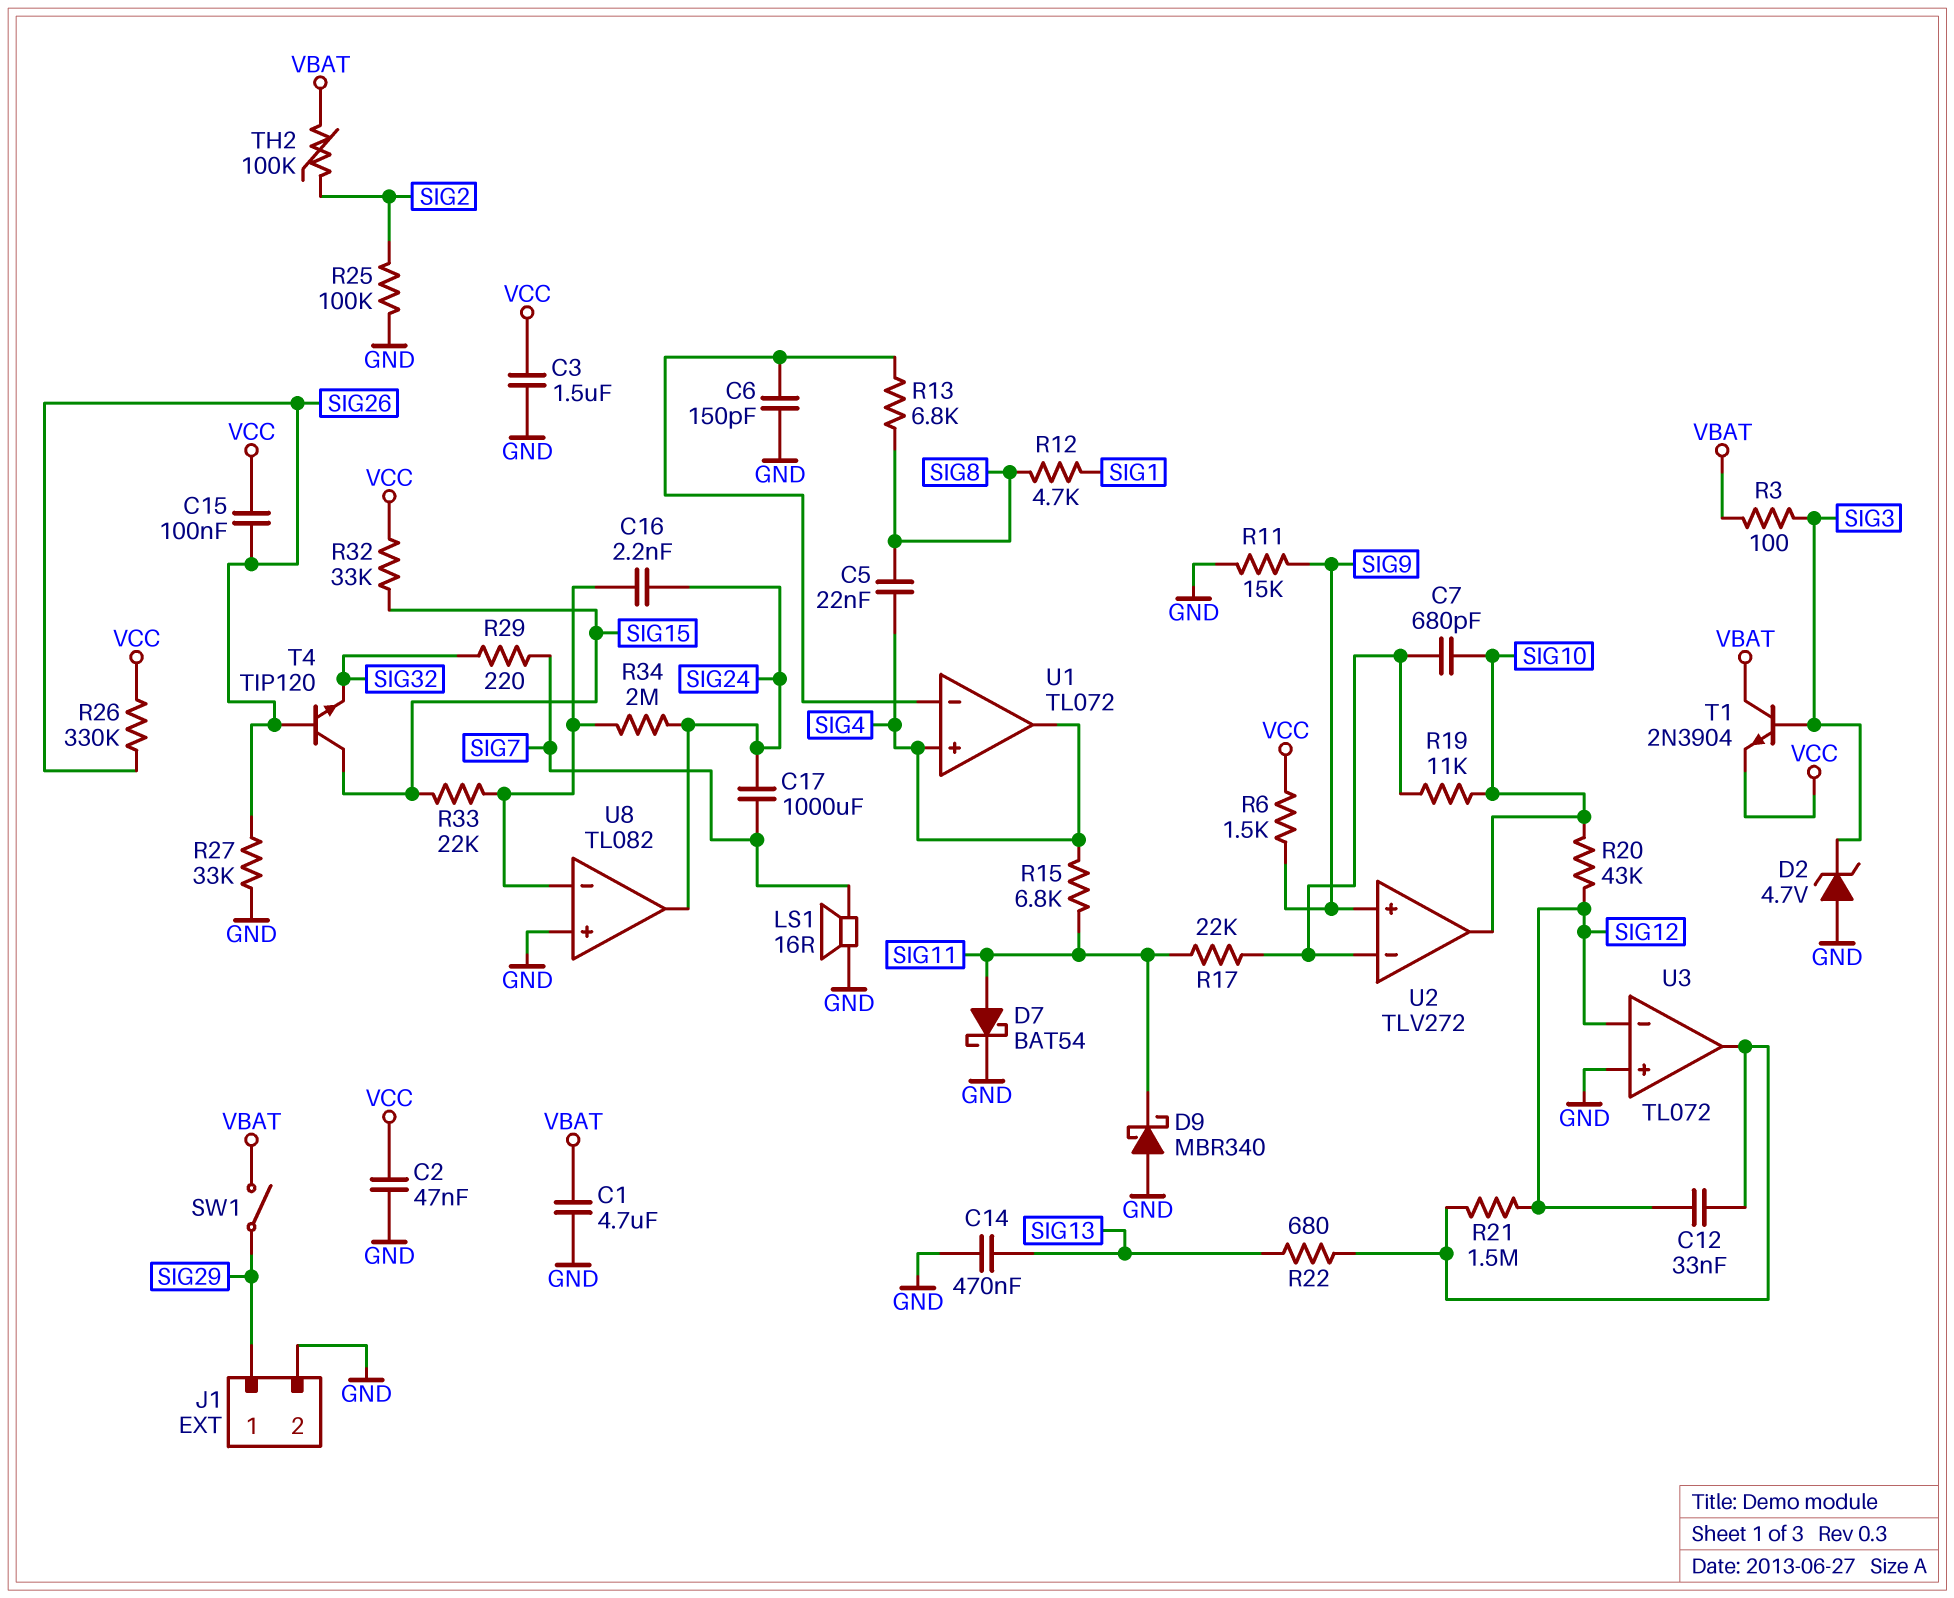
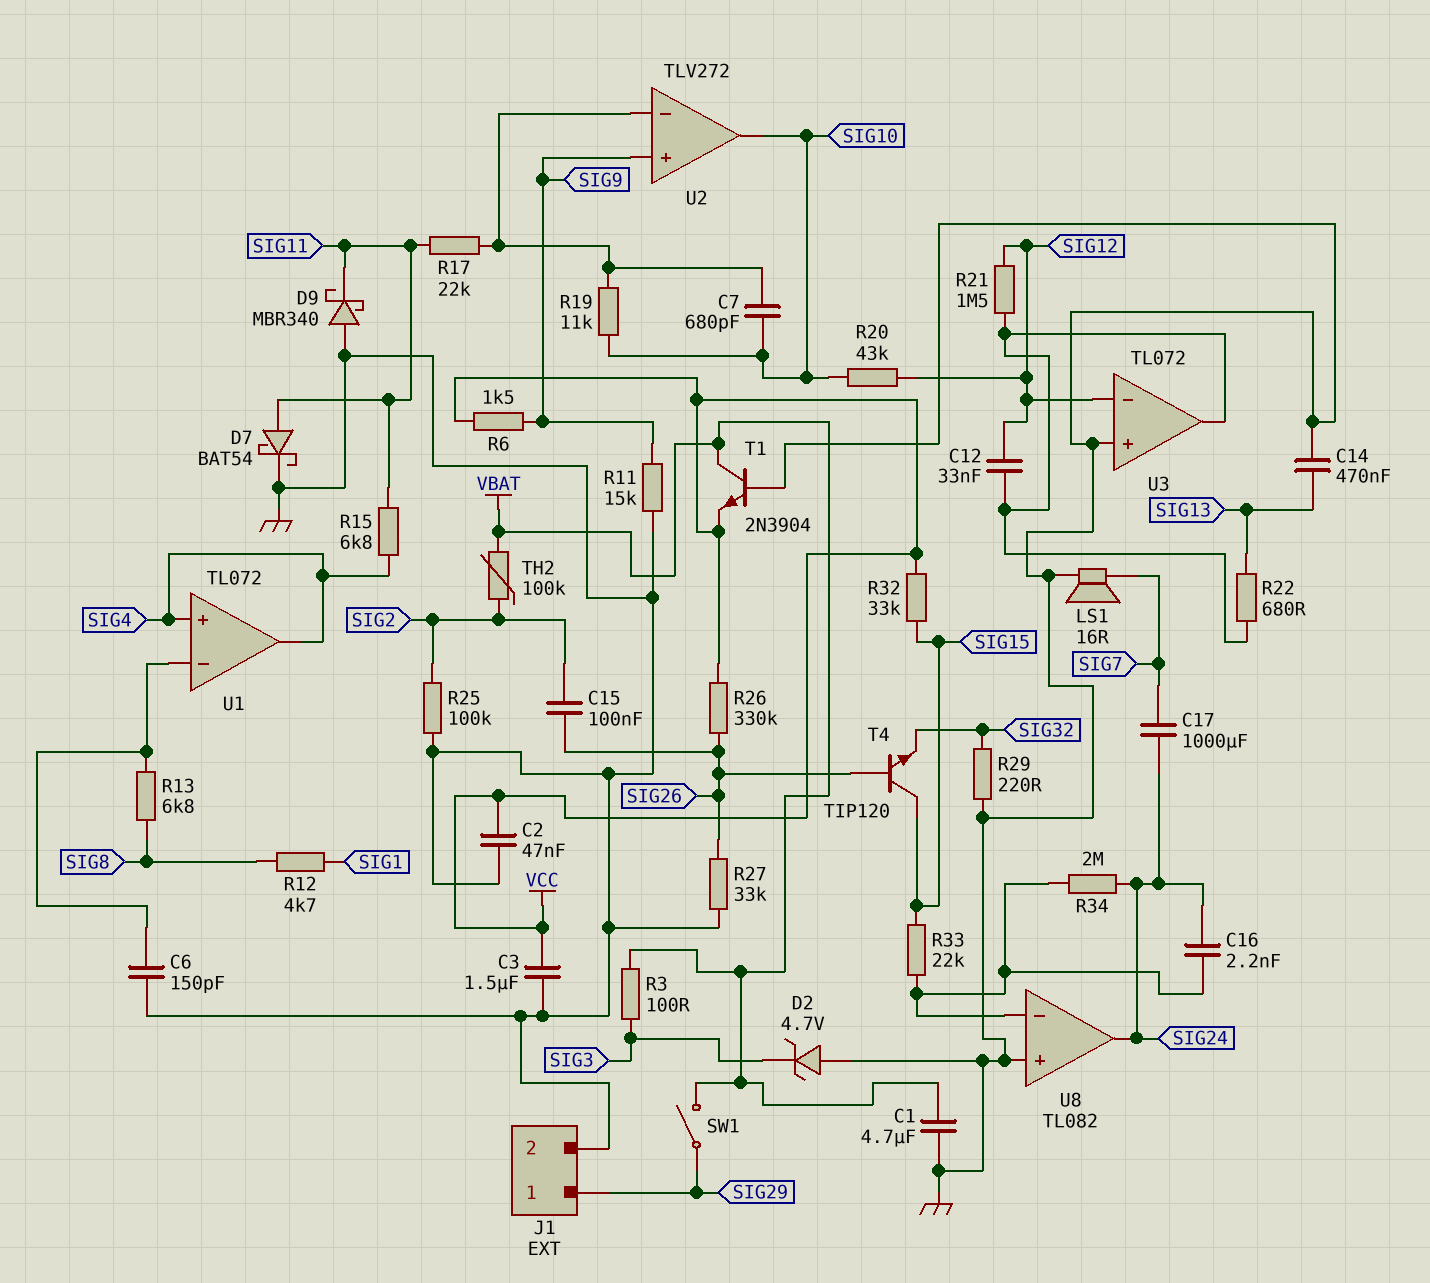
C5: 22nF (SIG4, SIG8) -> none
C15: 100nF (SIG26, VCC) -> 100nF (SIG2, SIG26)
R29: 220 (SIG7, SIG32) -> 220 (GND, SIG32)
T1: NPN 2N3904 (B SIG3, C VBAT, E VCC) -> NPN 2N3904 (B GND, C VBAT, E VCC)

